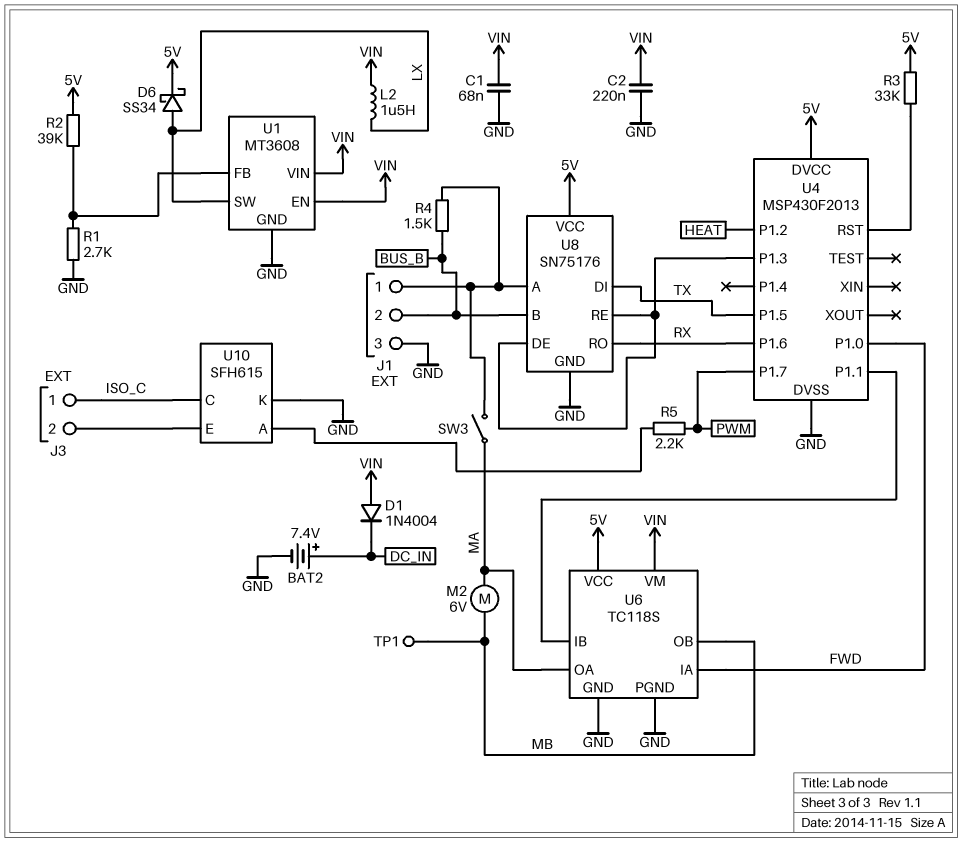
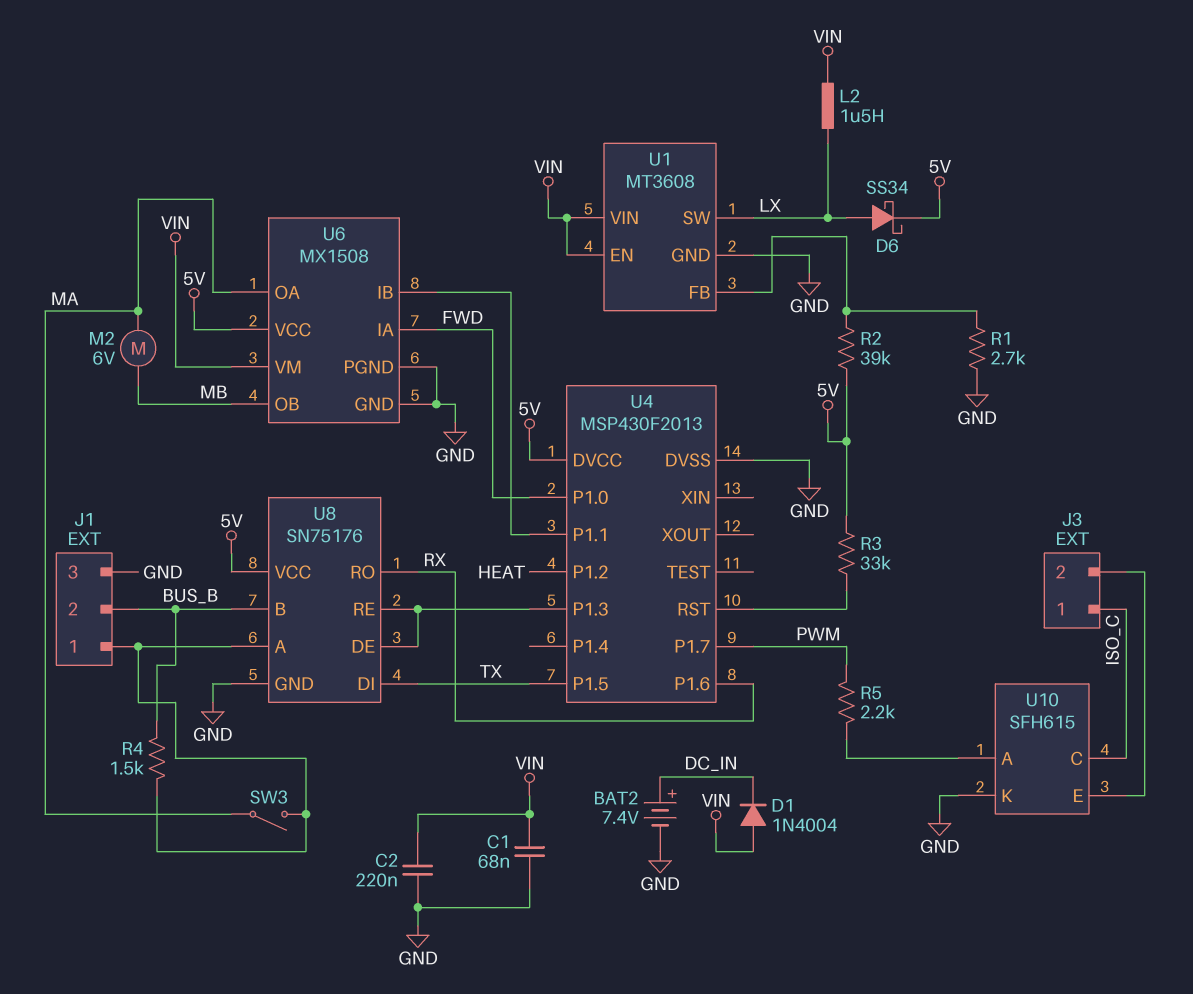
TP1: test point (MB) -> none
U6: TC118S -> MX1508

